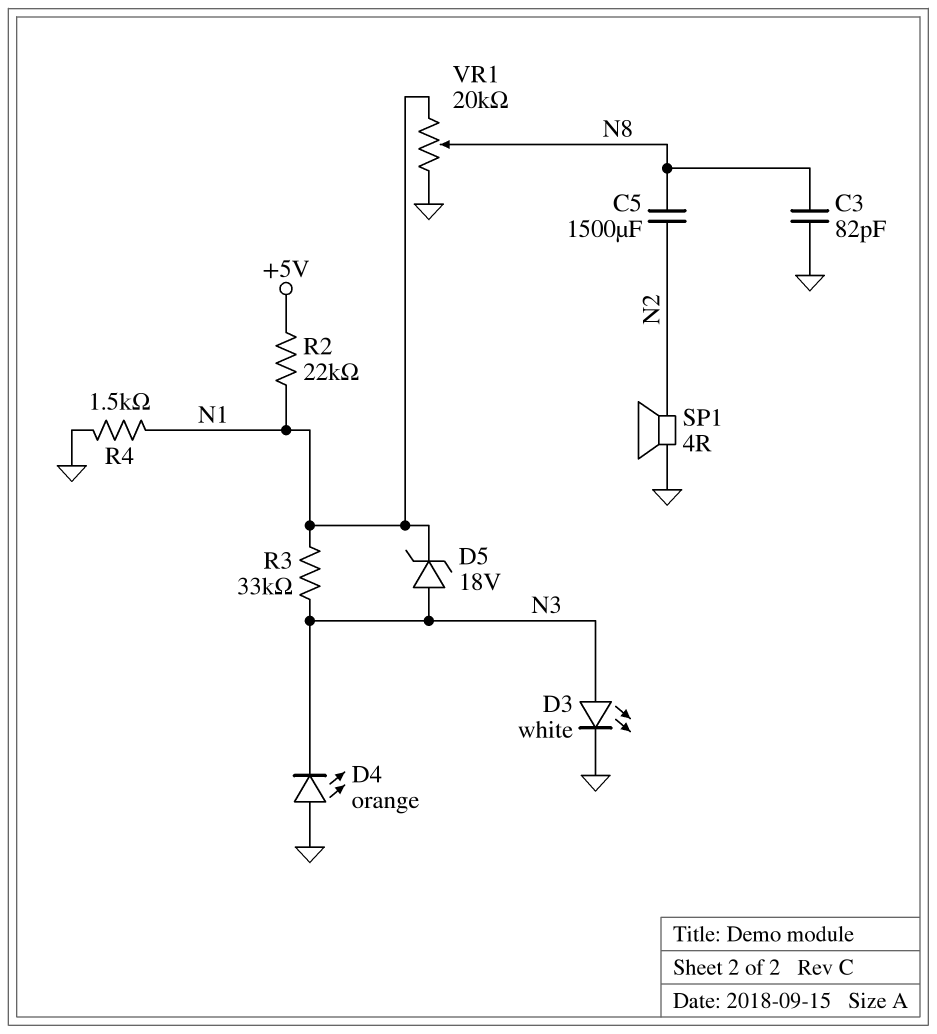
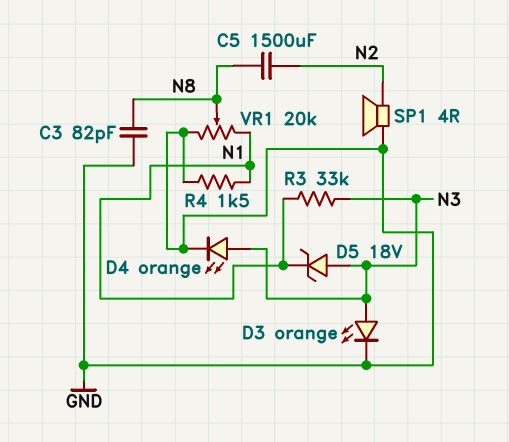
D3: LED white (A N3, K GND) -> LED orange (A N3, K GND)
D4: LED orange (A GND, K N3) -> LED orange (A N3, K GND)
R2: 22k (+5V, N1) -> none

